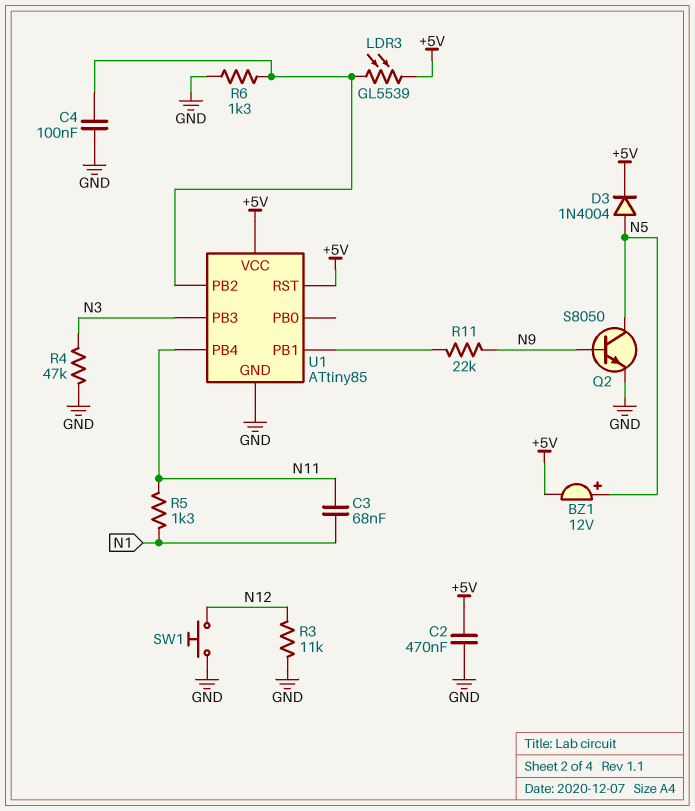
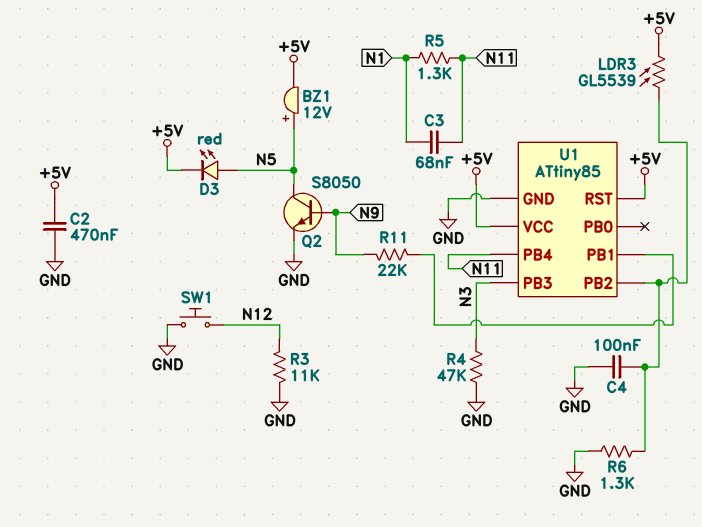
D3: diode 1N4004 (A N5, K +5V) -> LED red (A N5, K +5V)

